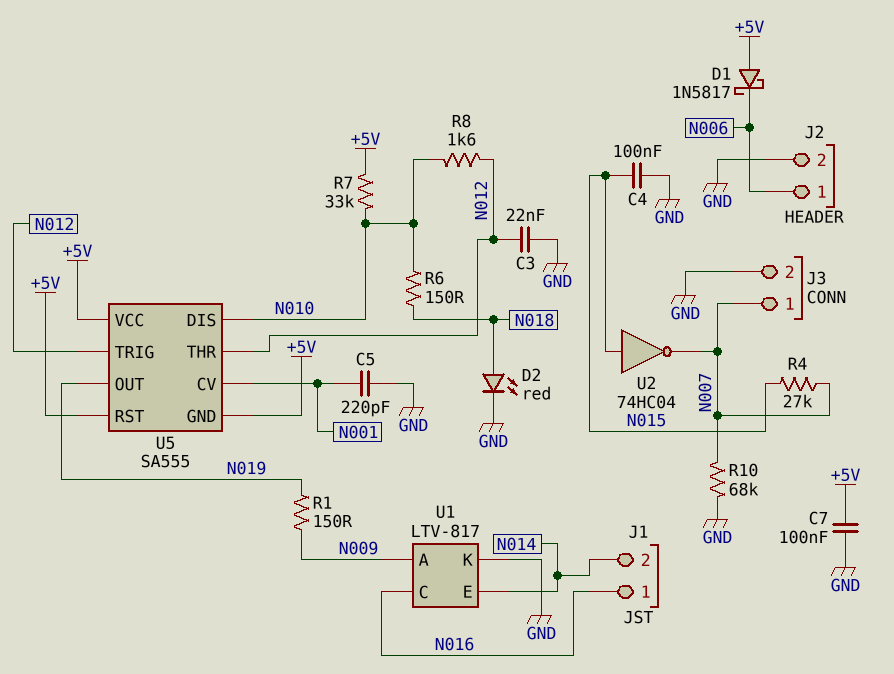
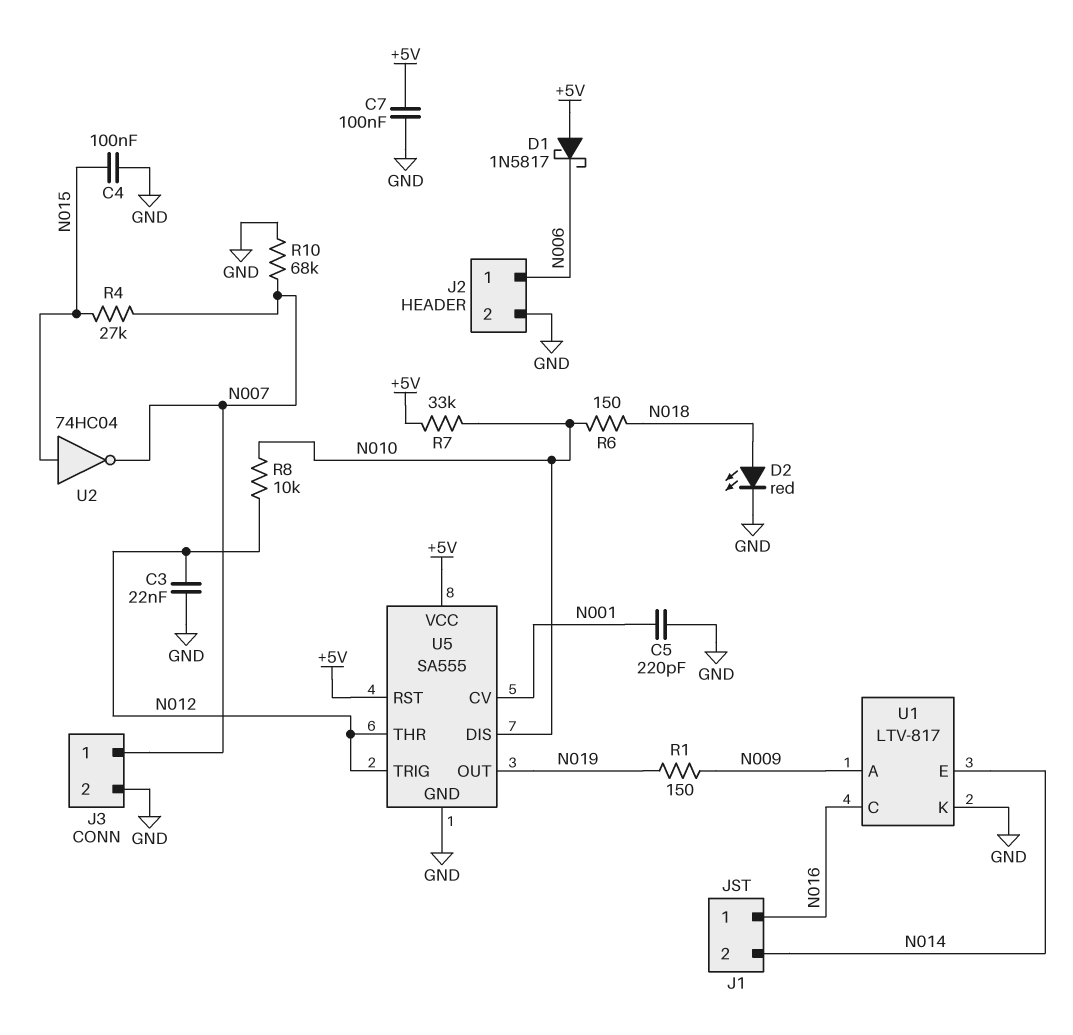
R8: 1.6k (N010, N012) -> 10k (N010, N012)
U5 pin GND: +5V -> GND

